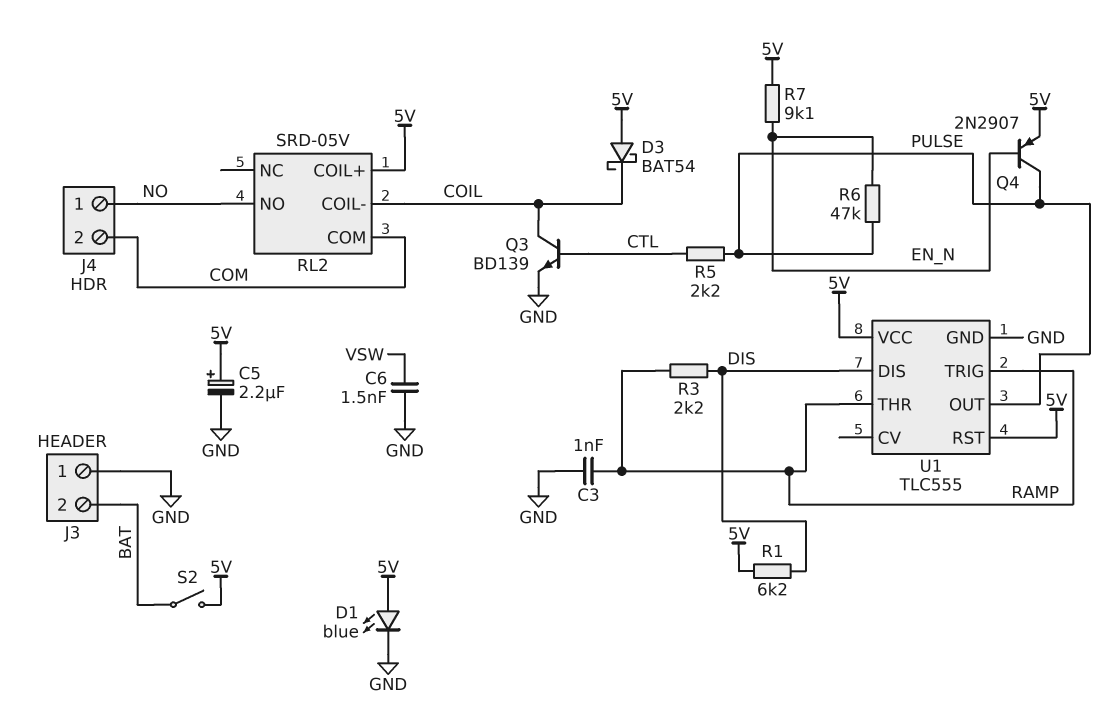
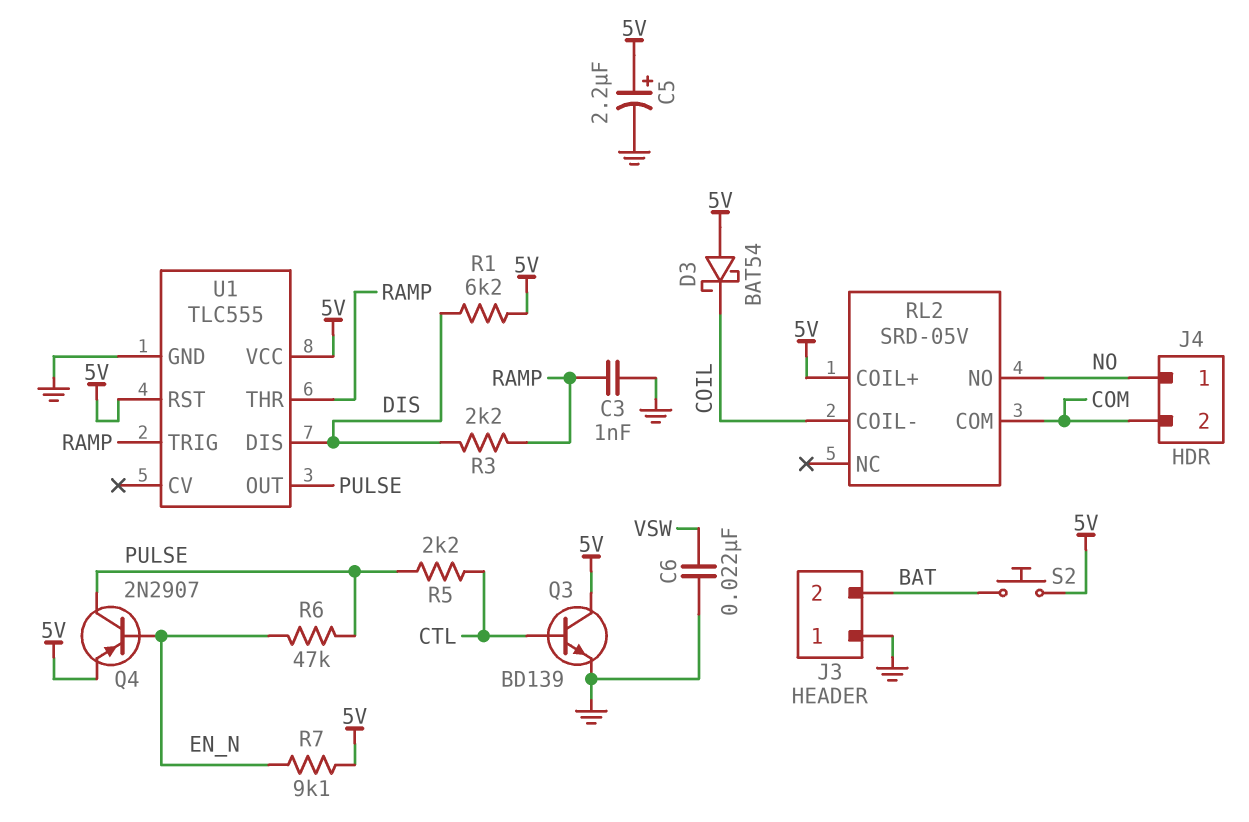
C6: 1.5nF (GND, VSW) -> 22nF (GND, VSW)
D1: LED blue (A 5V, K GND) -> none
Q3: NPN BD139 (B CTL, C COIL, E GND) -> NPN BD139 (B CTL, C 5V, E GND)
S2: switch (5V, BAT) -> button (5V, BAT)

